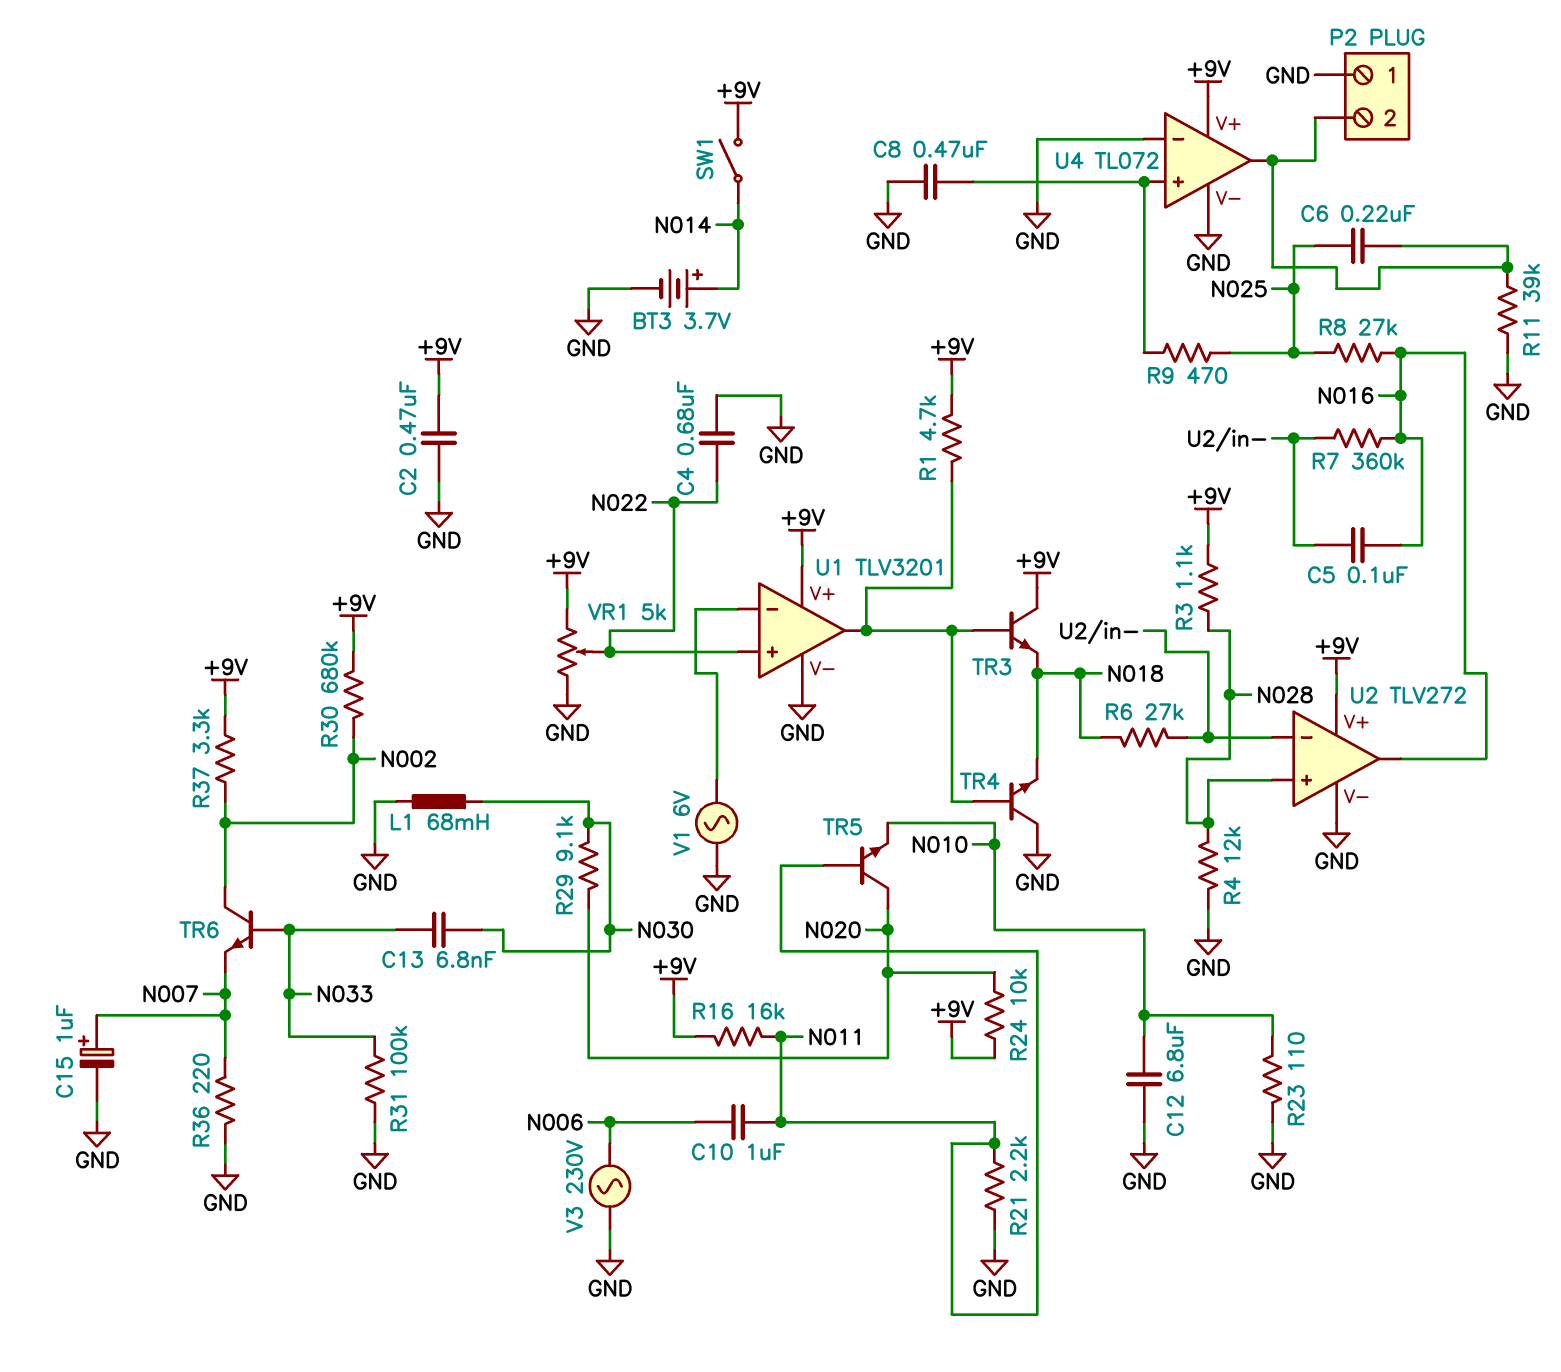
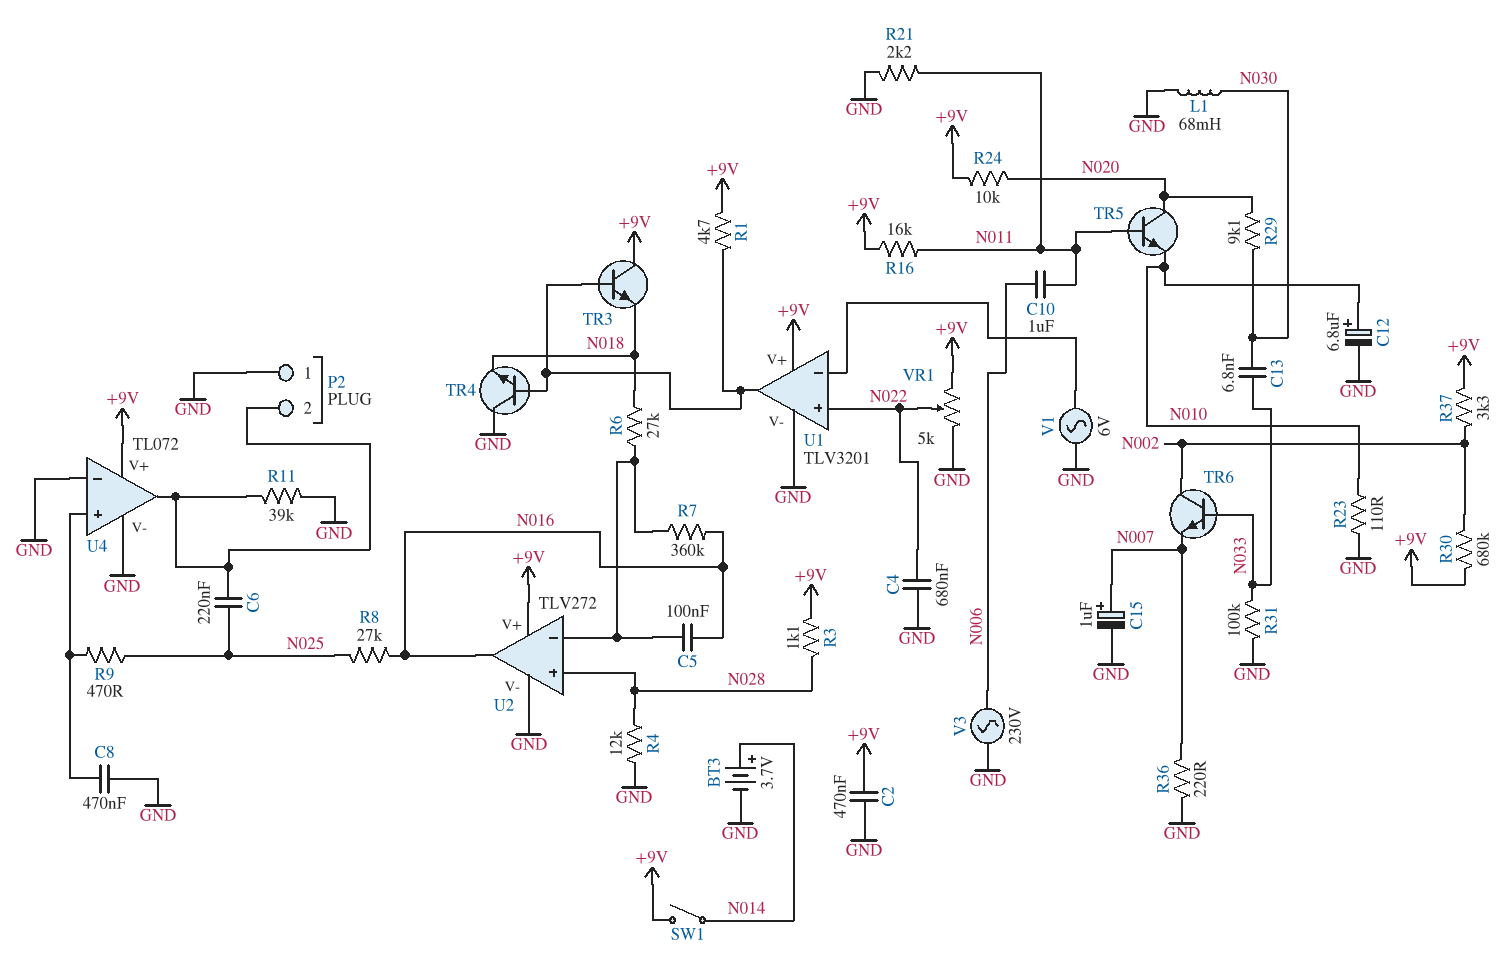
C12: 6.8uF (GND, N010) -> 6.8uF (plus N010, minus GND)

